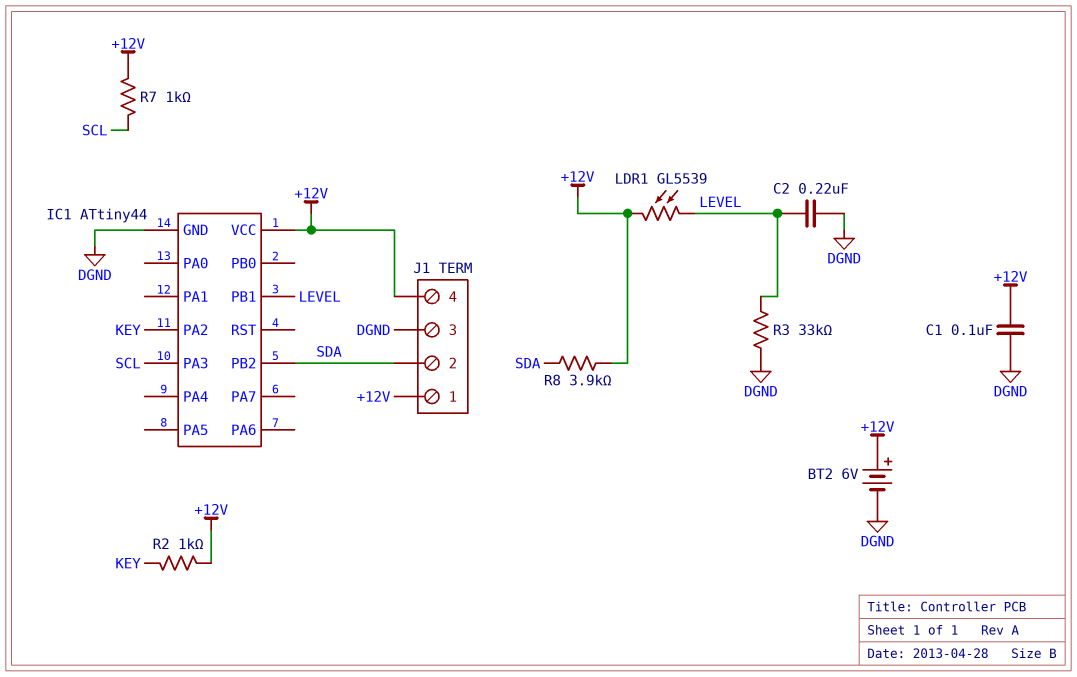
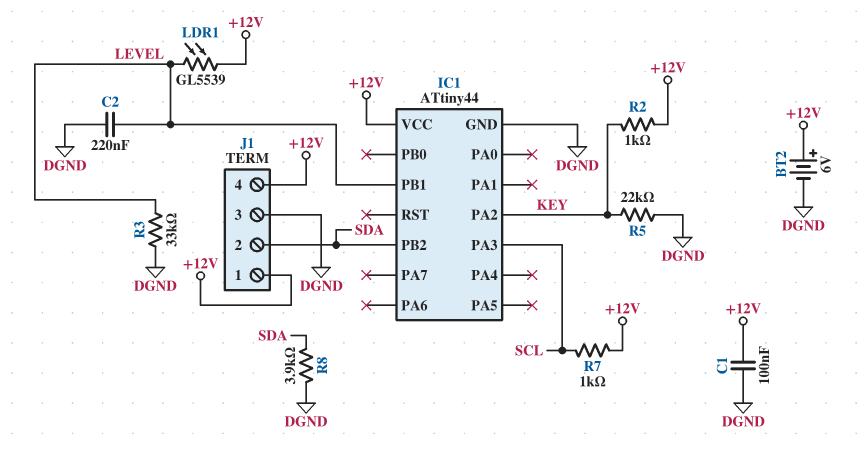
R5: none -> 22k (DGND, KEY)
R8: 3.9k (+12V, SDA) -> 3.9k (DGND, SDA)

